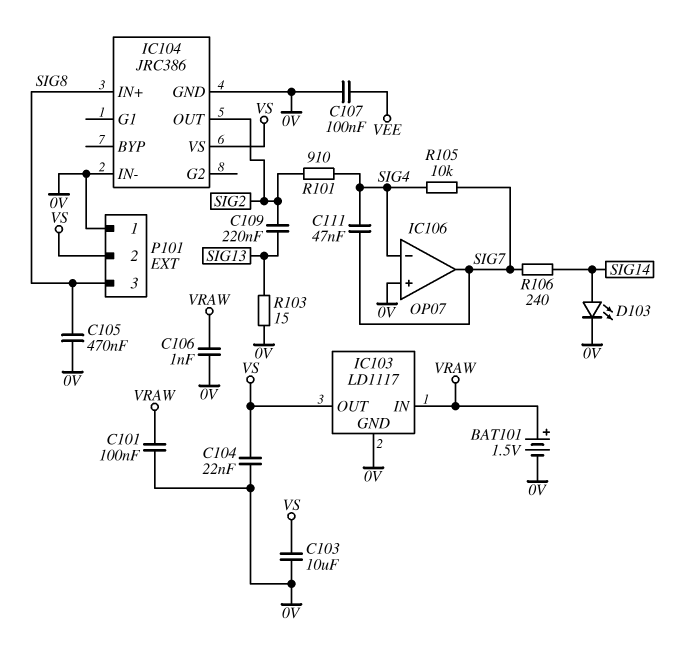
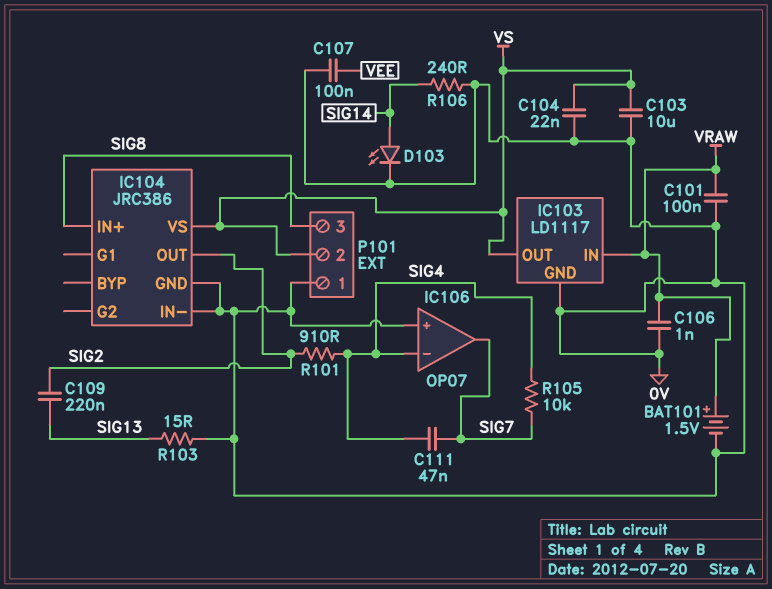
C105: 470nF (0V, SIG8) -> none
R106: 240 (SIG7, SIG14) -> 240 (0V, SIG14)

